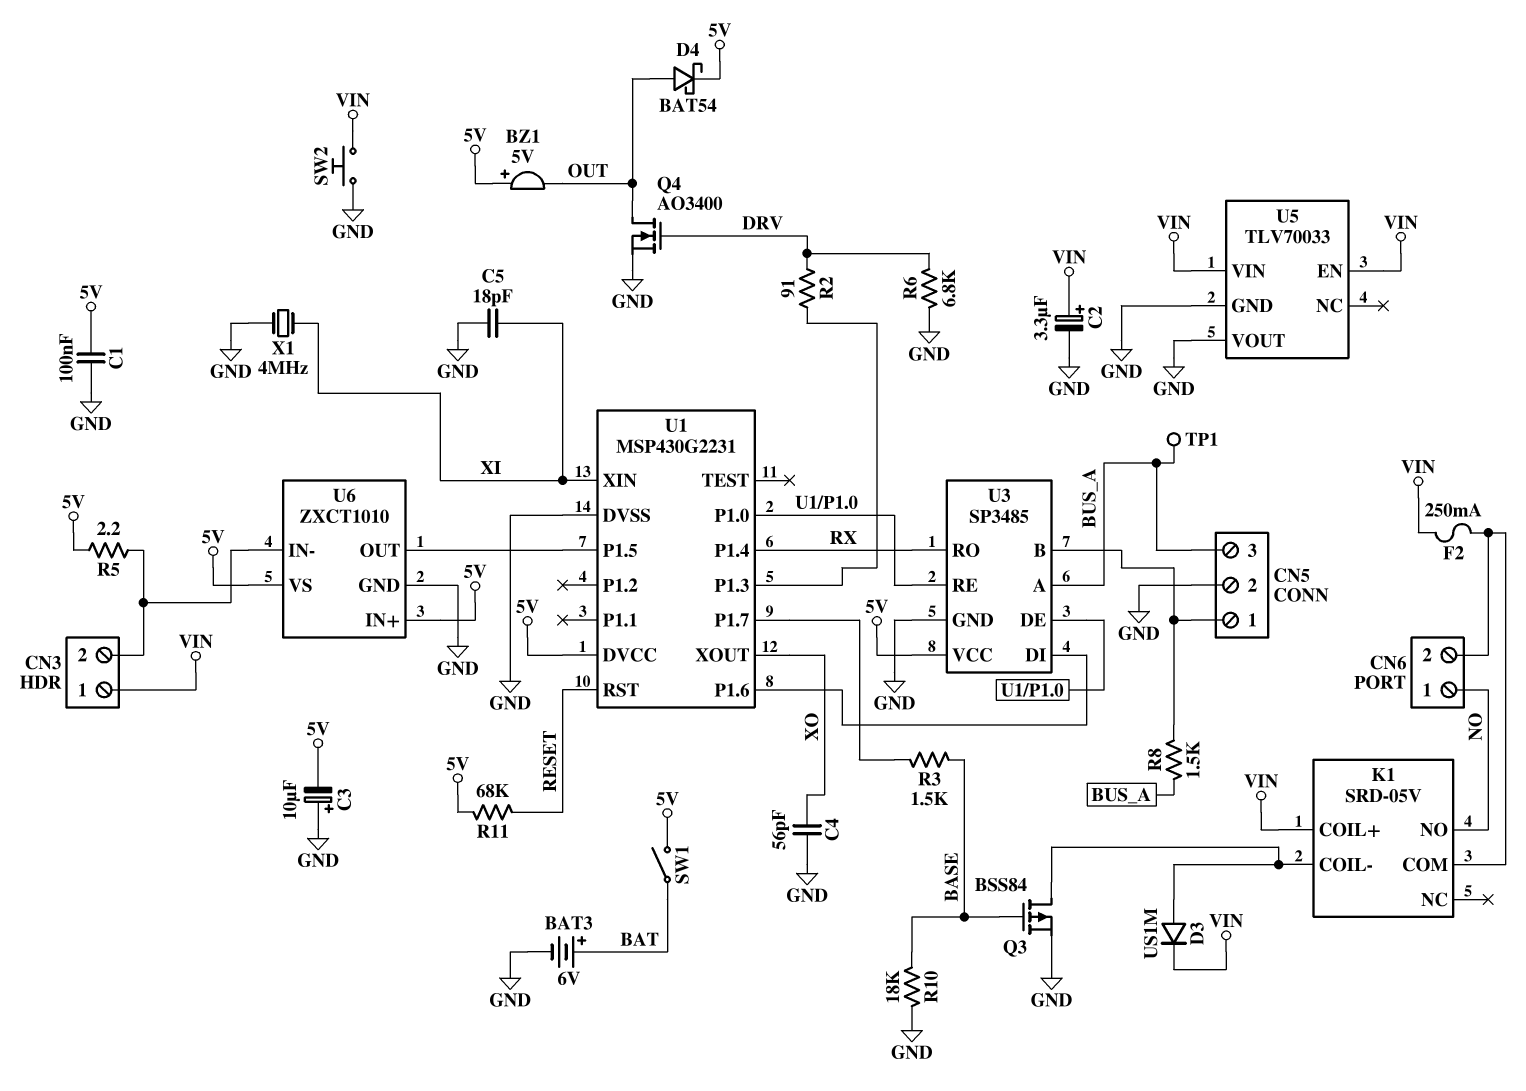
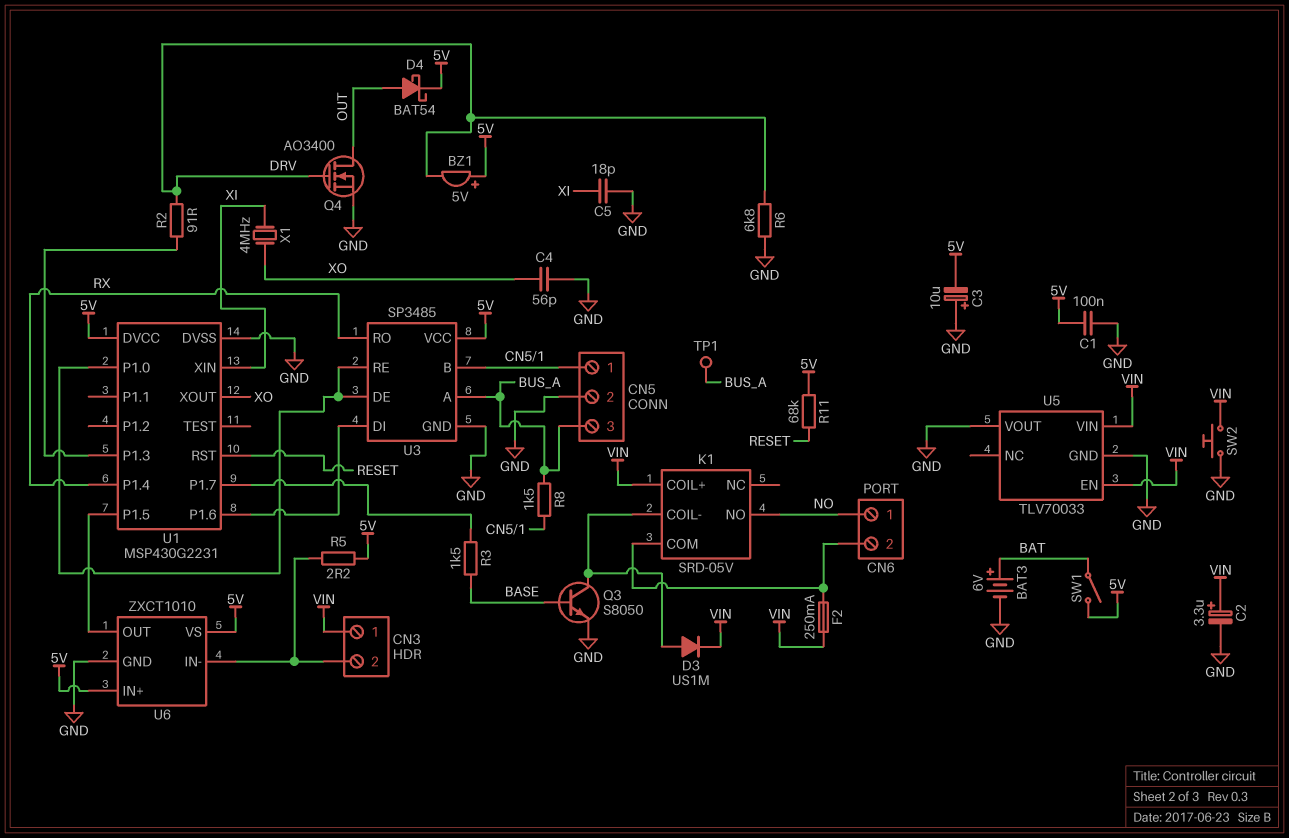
BZ1: buzzer 5V (plus 5V, minus OUT) -> buzzer 5V (plus 5V, minus DRV)
Q3: PMOS BSS84 (G BASE, D K1/COIL-, S GND) -> NPN S8050 (B BASE, C K1/COIL-, E GND)
R10: 18k (BASE, GND) -> none
X1: 4MHz (GND, XI) -> 4MHz (XI, XO)

